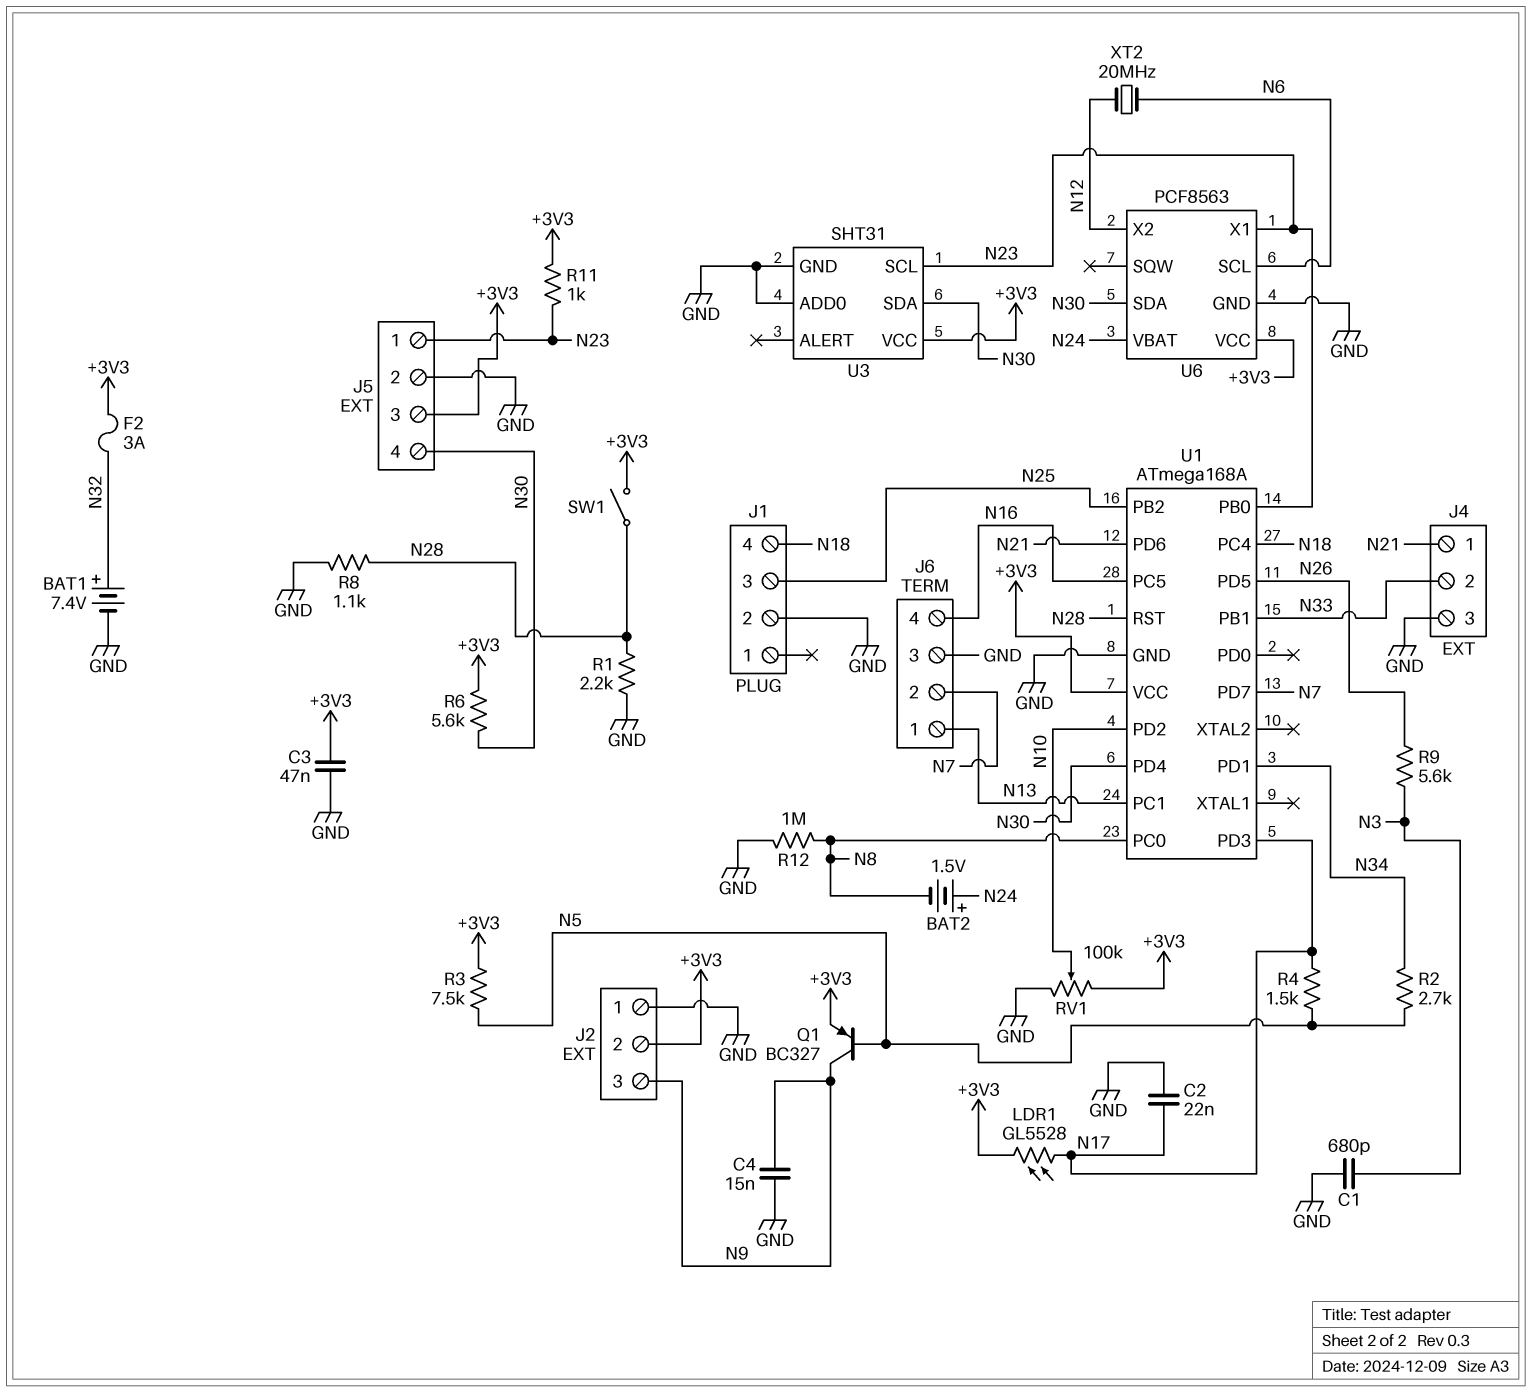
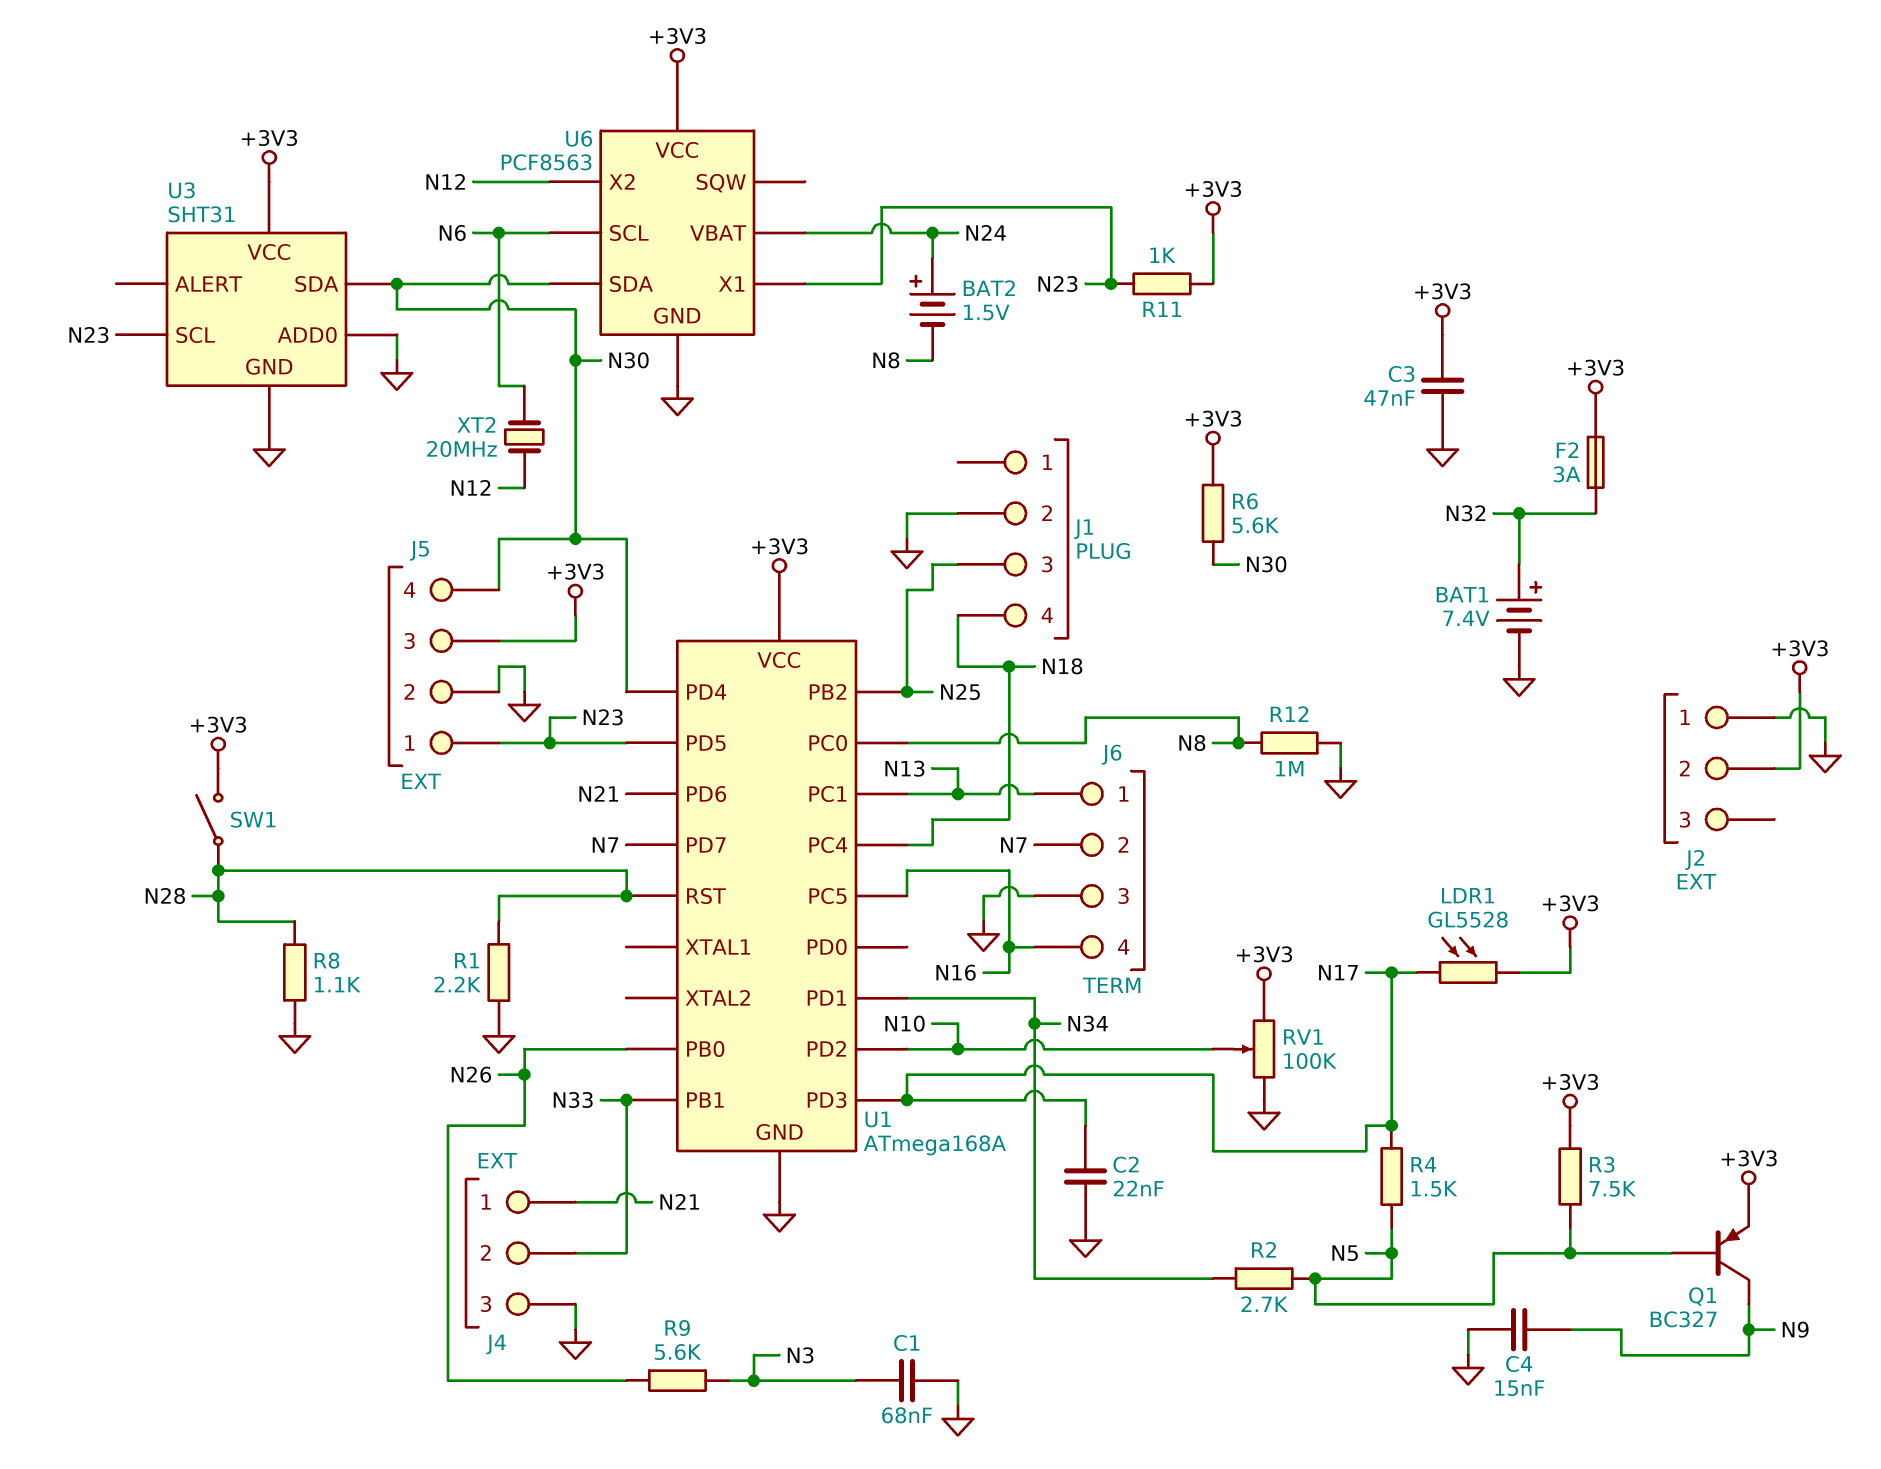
C1: 680pF (GND, N3) -> 68nF (GND, N3)
J2 pin 3: N9 -> none
U1 pin PB0: N23 -> N26
U1 pin PD5: N26 -> N23

